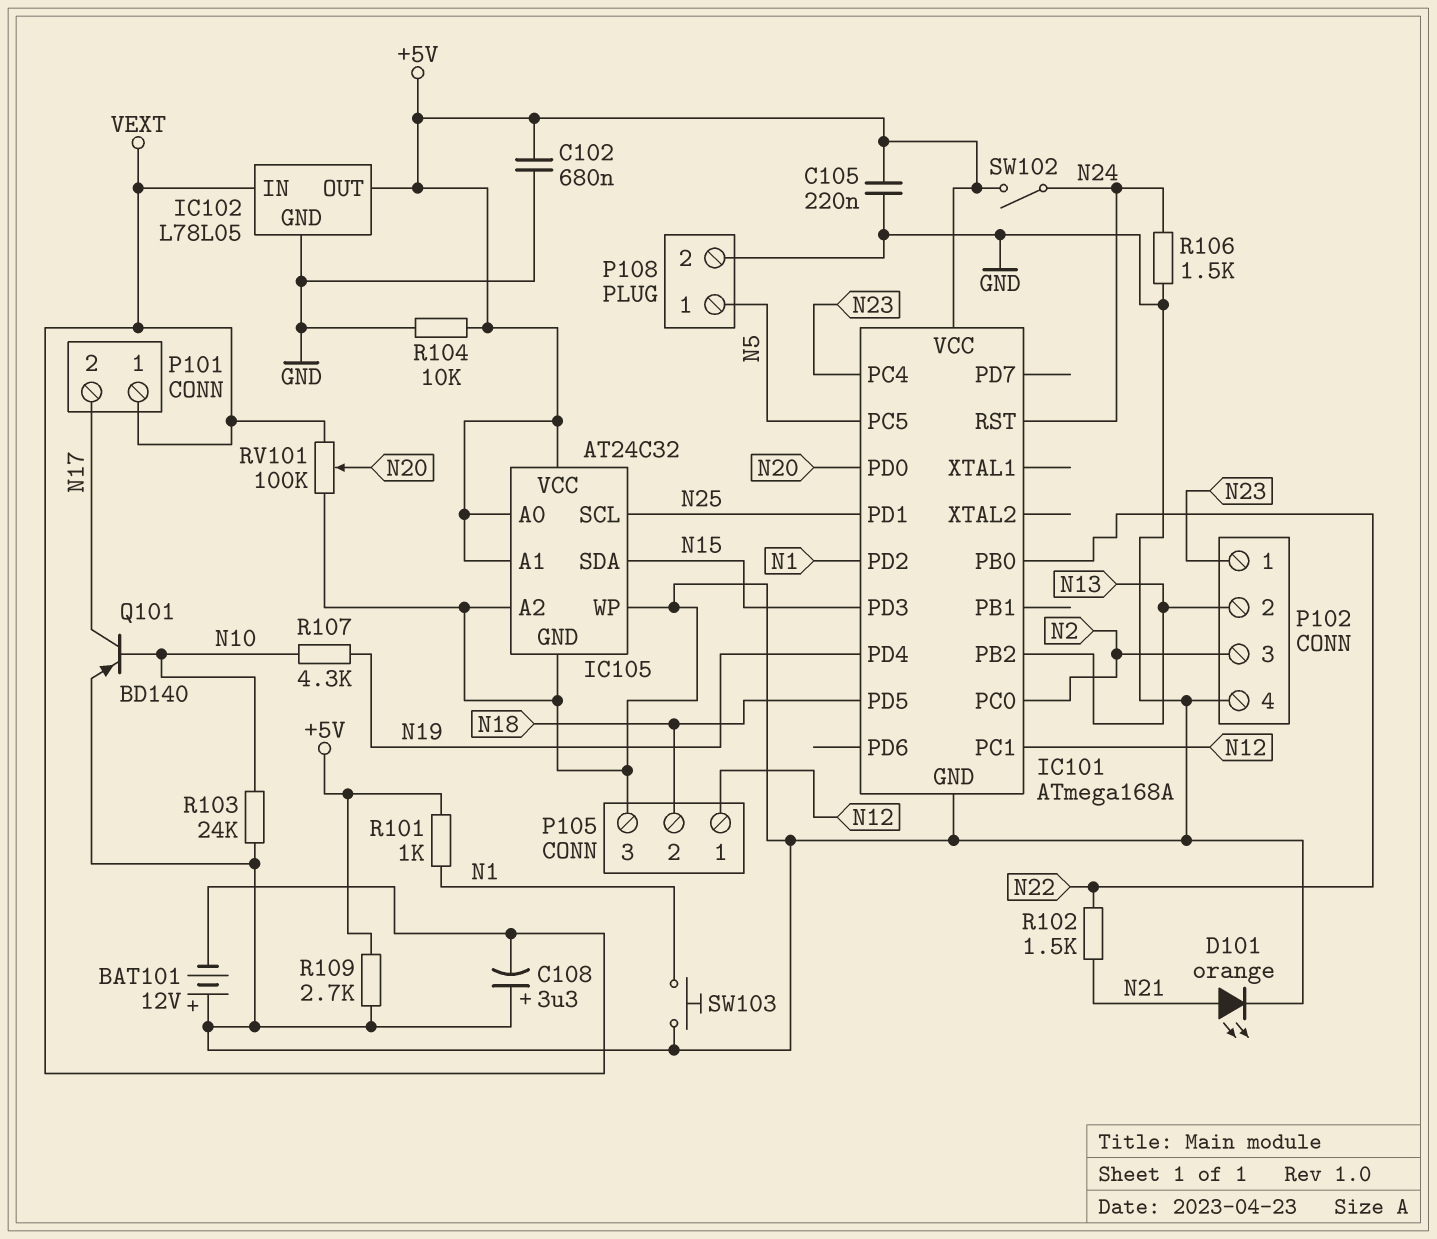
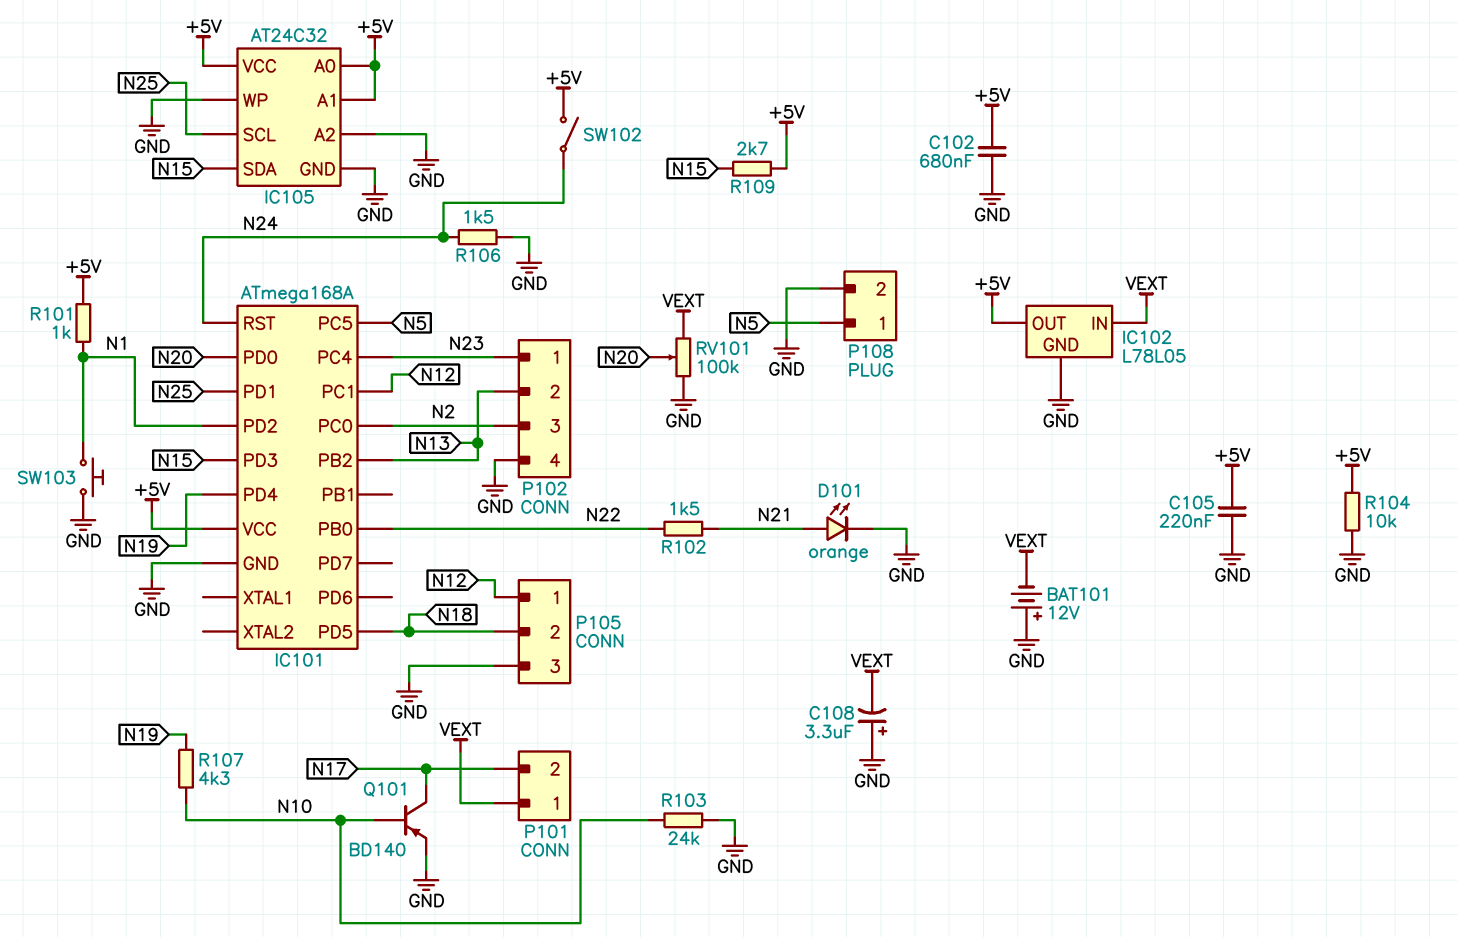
R109: 2.7k (+5V, GND) -> 2.7k (+5V, N15)

